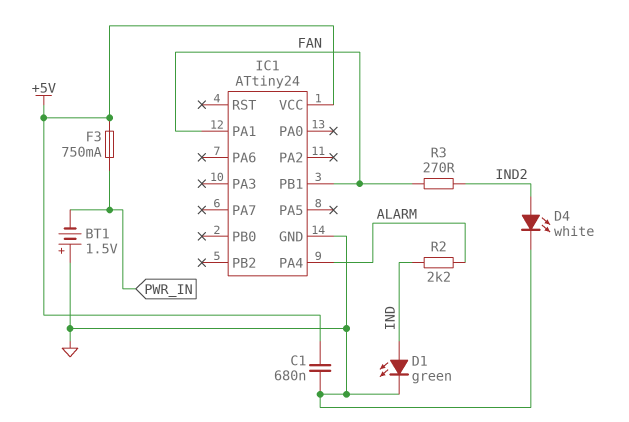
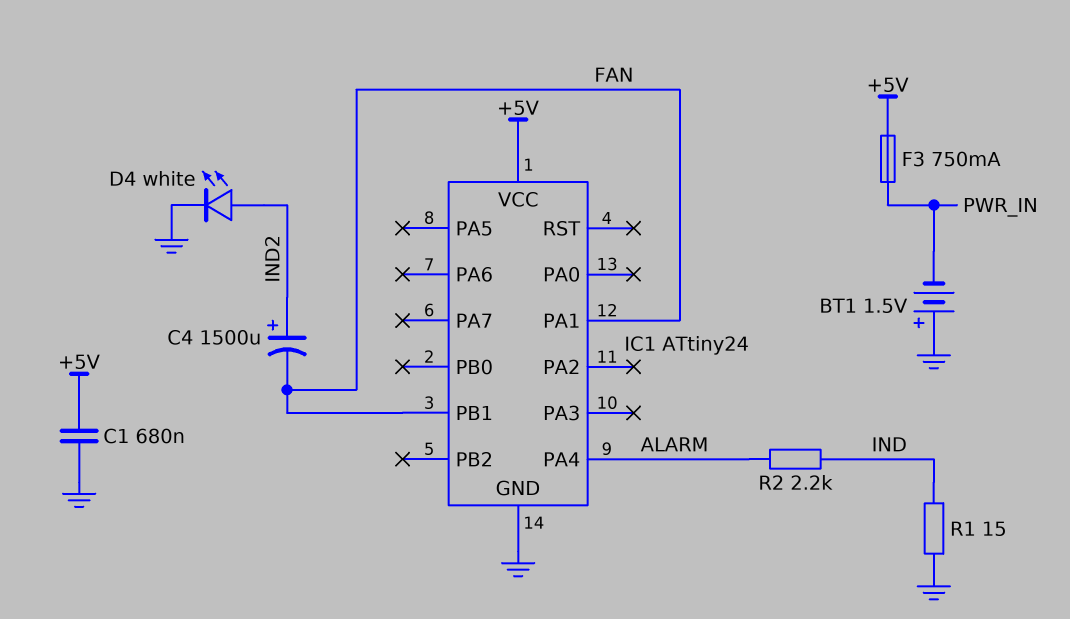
C4: none -> 1500uF (plus IND2, minus FAN)
D1: LED green (A IND, K GND) -> none
R1: none -> 15 (GND, IND)
R3: 270 (FAN, IND2) -> none

